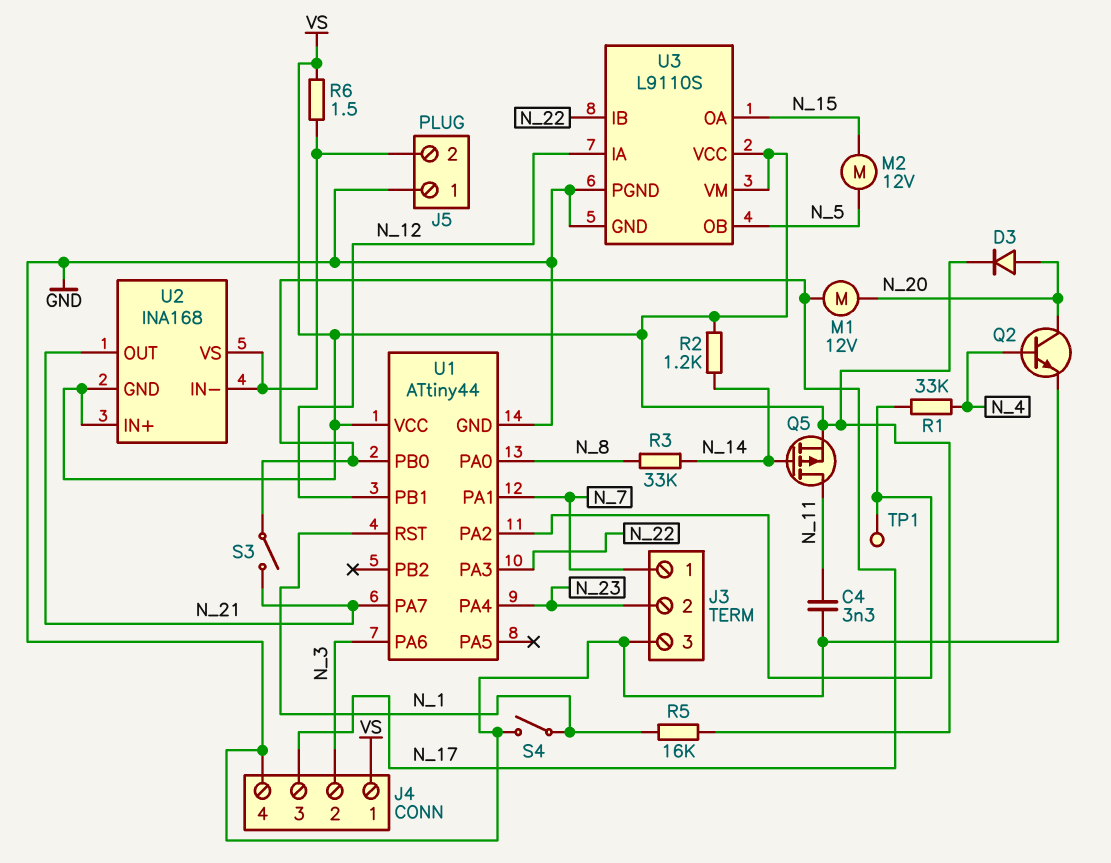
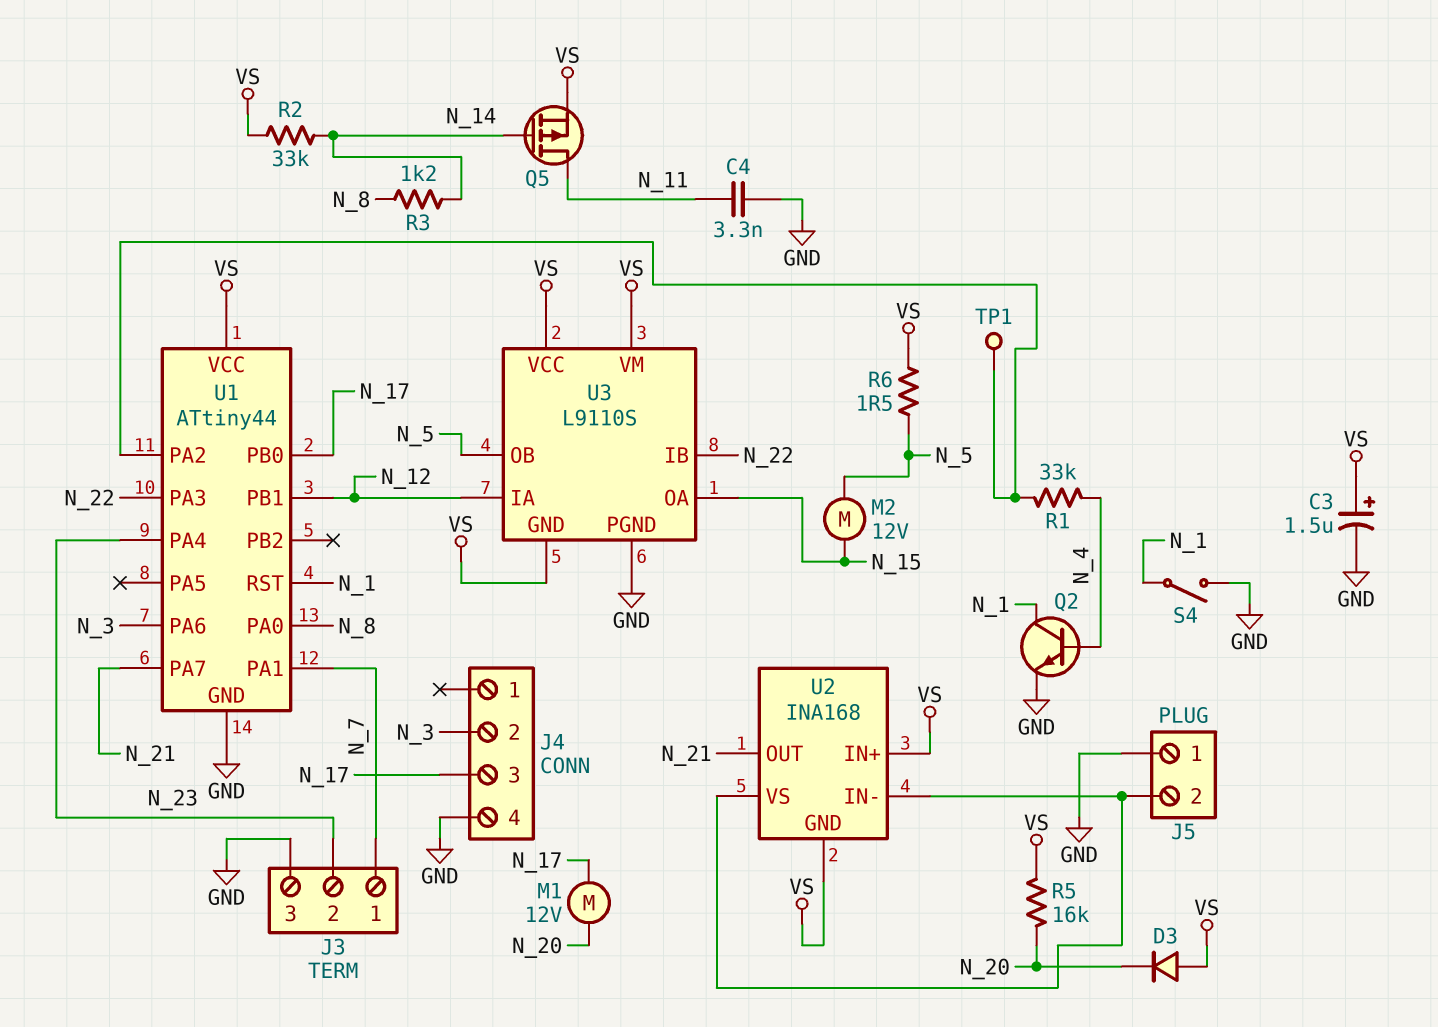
C3: none -> 1.5uF (plus VS, minus GND)
D3: diode (A N_20, K VS) -> diode (A VS, K N_20)
J4 pin 1: VS -> none
Q2: NPN (B N_4, C N_20, E GND) -> NPN (B N_4, C N_1, E GND)
R2: 1.2k (N_14, VS) -> 33k (N_14, VS)
R3: 33k (N_8, N_14) -> 1.2k (N_8, N_14)
R5: 16k (N_1, VS) -> 16k (N_20, VS)
R6: 1.5 (J5/2, VS) -> 1.5 (N_5, VS)
S3: switch (N_17, N_21) -> none
U3 pin GND: GND -> VS

